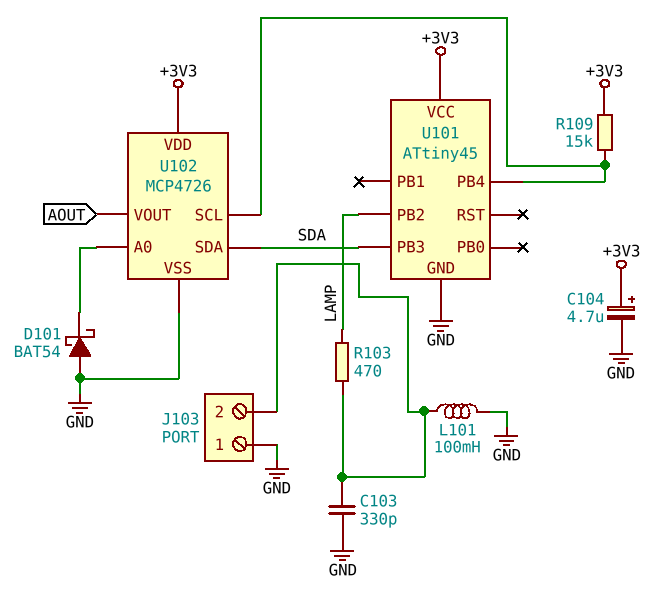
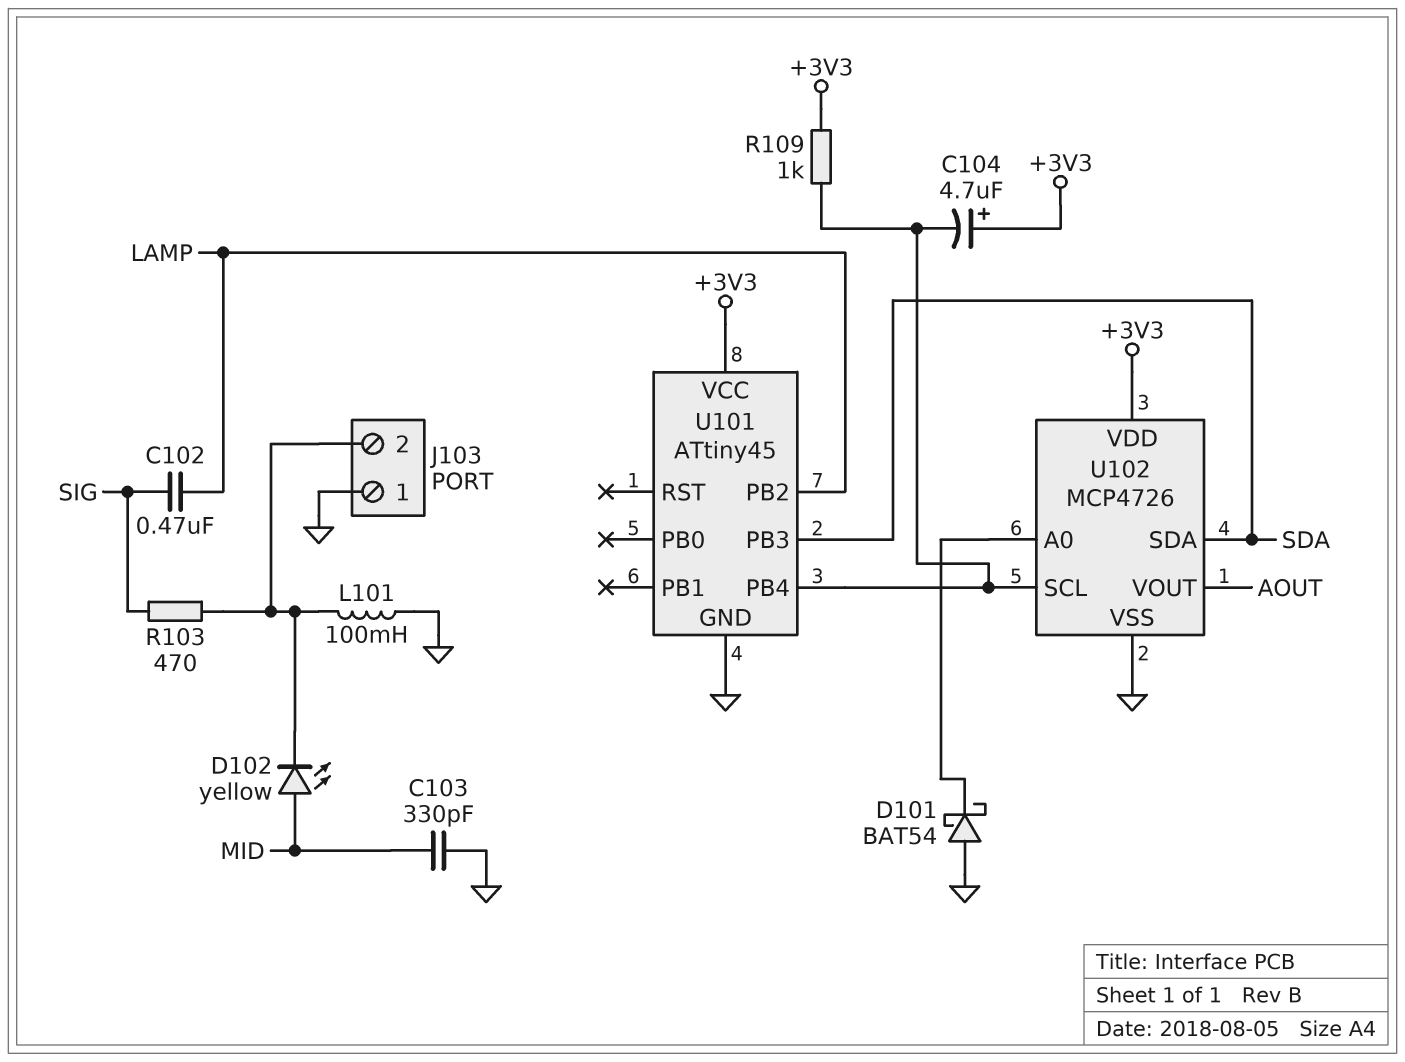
C102: none -> 470nF (LAMP, SIG)
C103: 330pF (GND, J103/2) -> 330pF (GND, MID)
C104: 4.7uF (plus +3V3, minus GND) -> 4.7uF (plus +3V3, minus U101/PB4)
D102: none -> LED yellow (A MID, K J103/2)
R103: 470 (J103/2, LAMP) -> 470 (J103/2, SIG)
R109: 15k (+3V3, U101/PB4) -> 1k (+3V3, U101/PB4)

